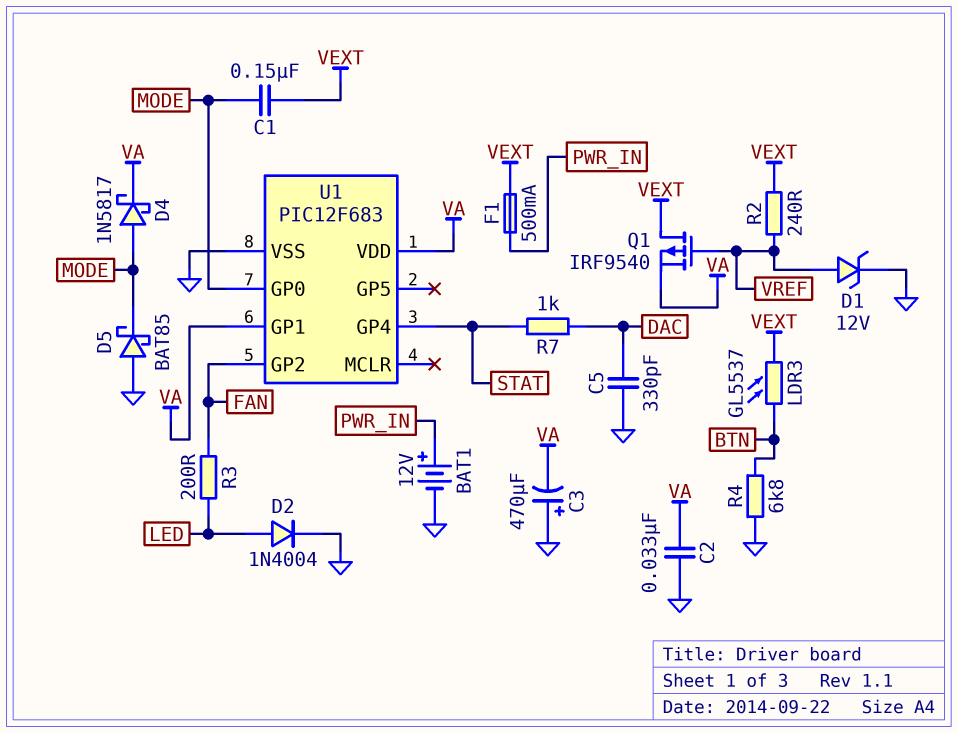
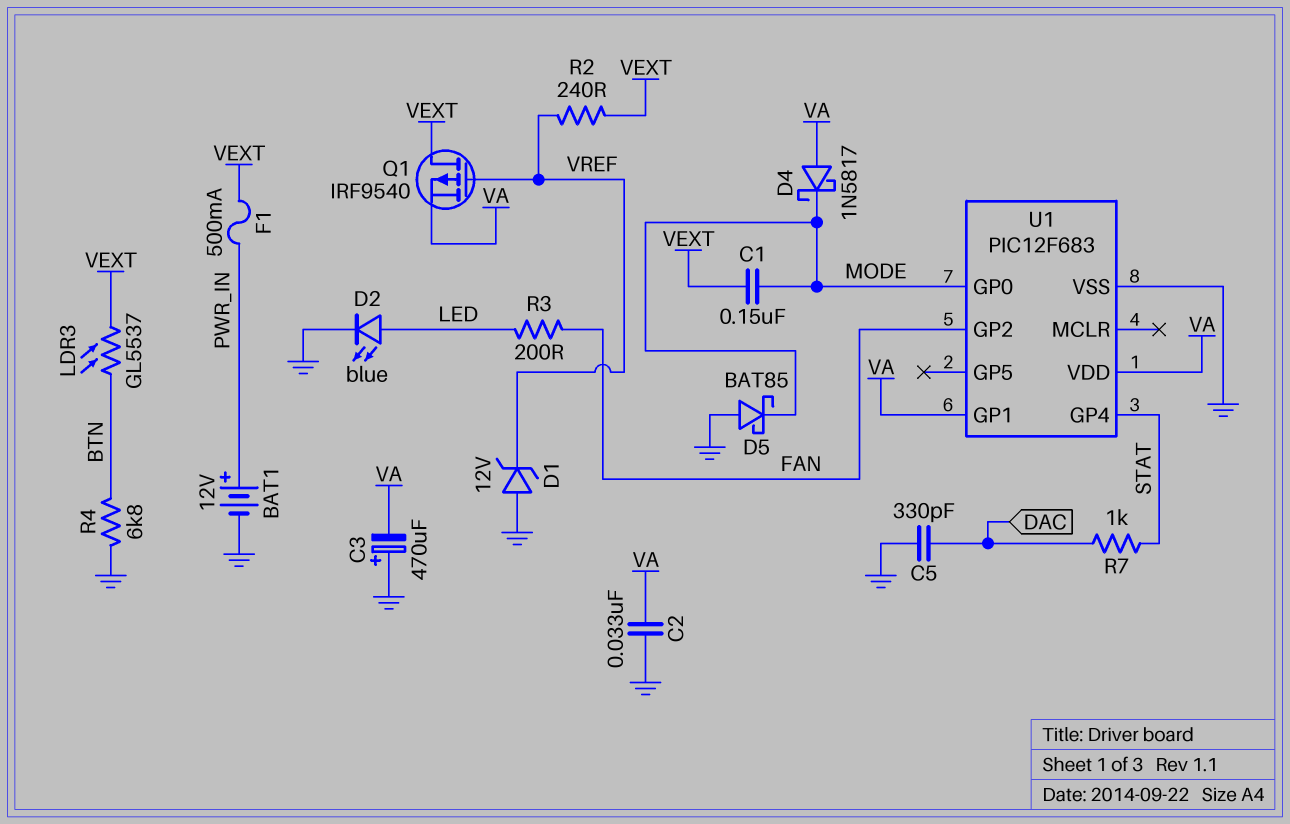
D1: zener 12V (A VREF, K GND) -> zener 12V (A GND, K VREF)
D2: diode 1N4004 (A LED, K GND) -> LED blue (A LED, K GND)
D4: schottky 1N5817 (A MODE, K VA) -> schottky 1N5817 (A VA, K MODE)

